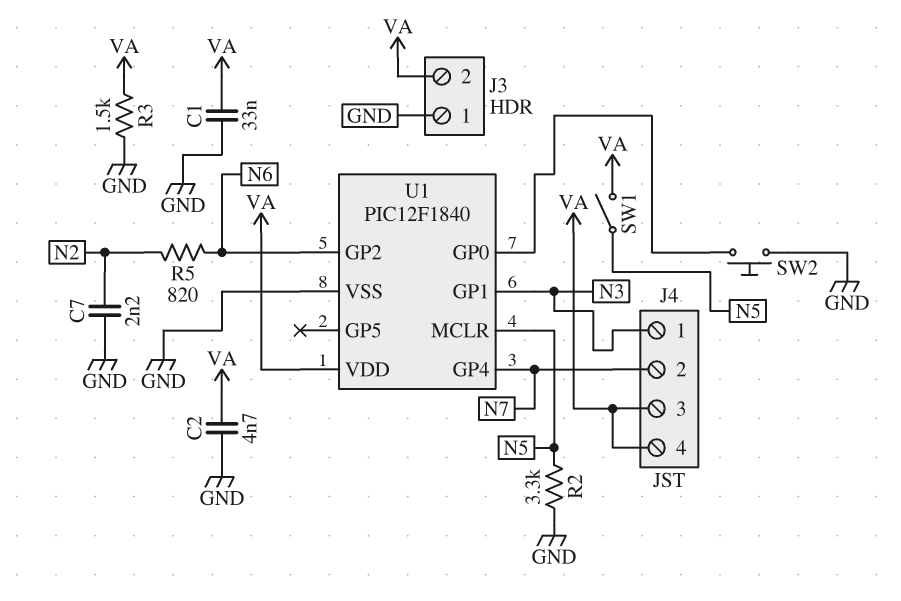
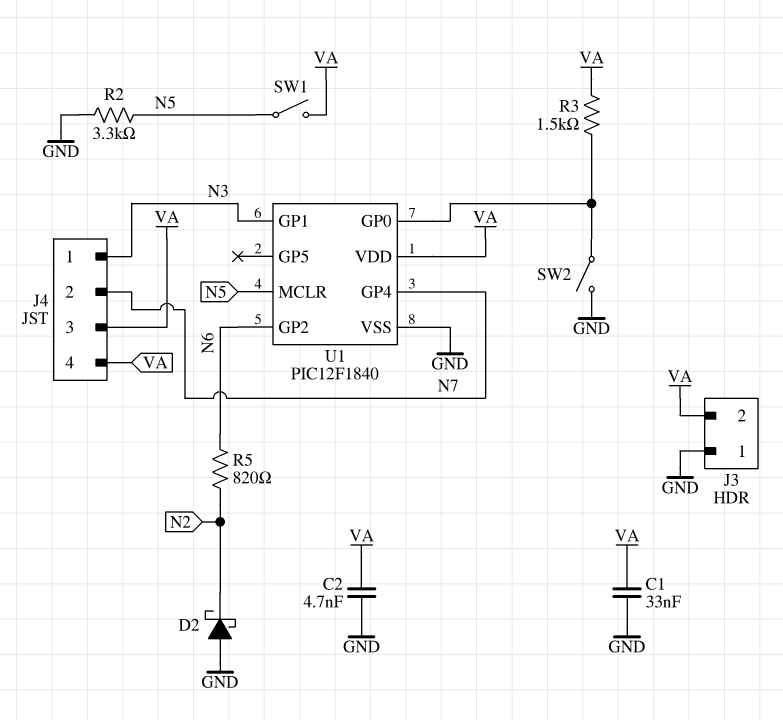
C7: 2.2nF (GND, N2) -> none
D2: none -> schottky (A GND, K N2)
R3: 1.5k (GND, VA) -> 1.5k (U1/GP0, VA)
SW2: button (GND, U1/GP0) -> switch (GND, U1/GP0)

